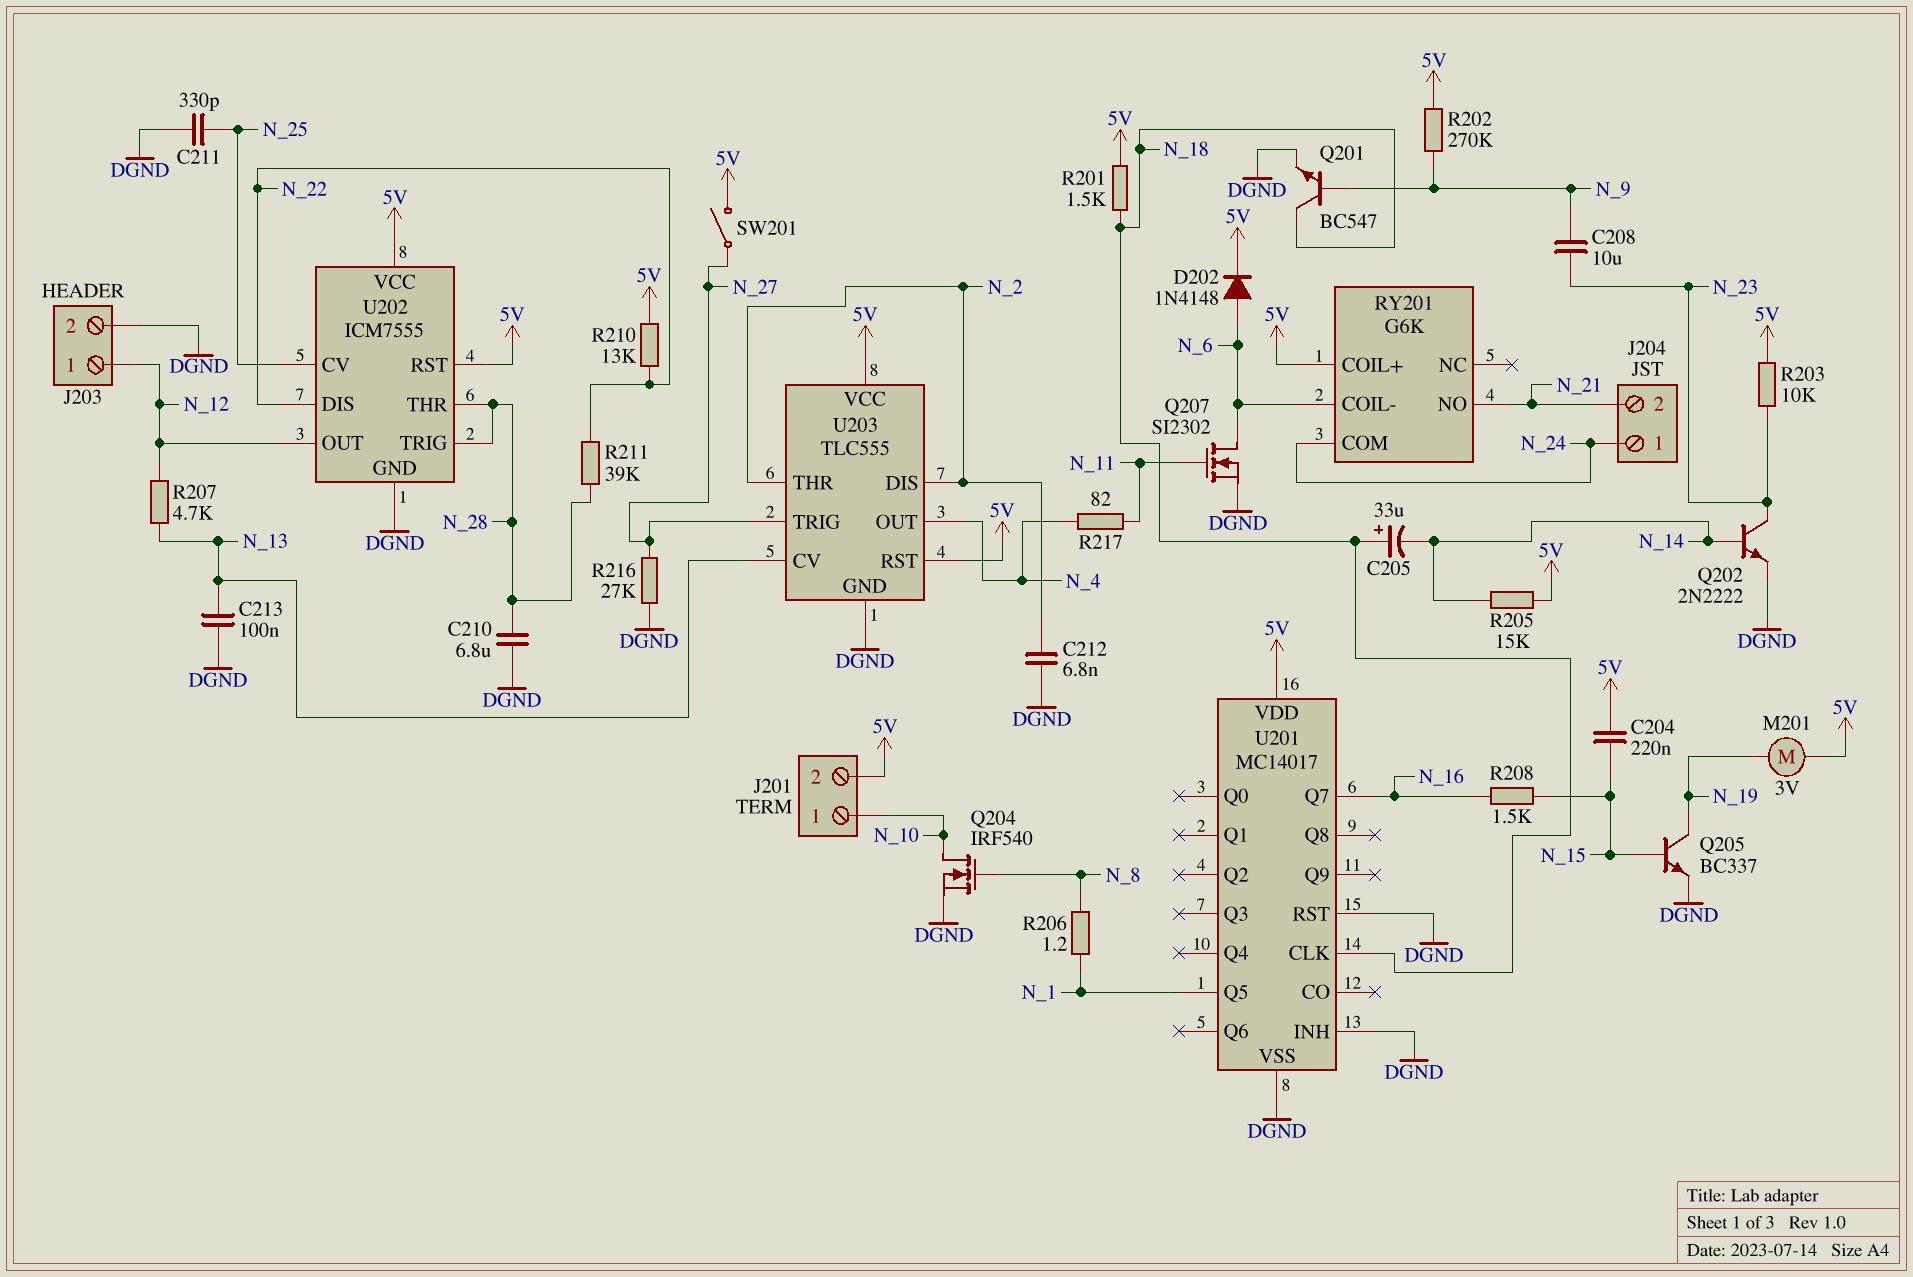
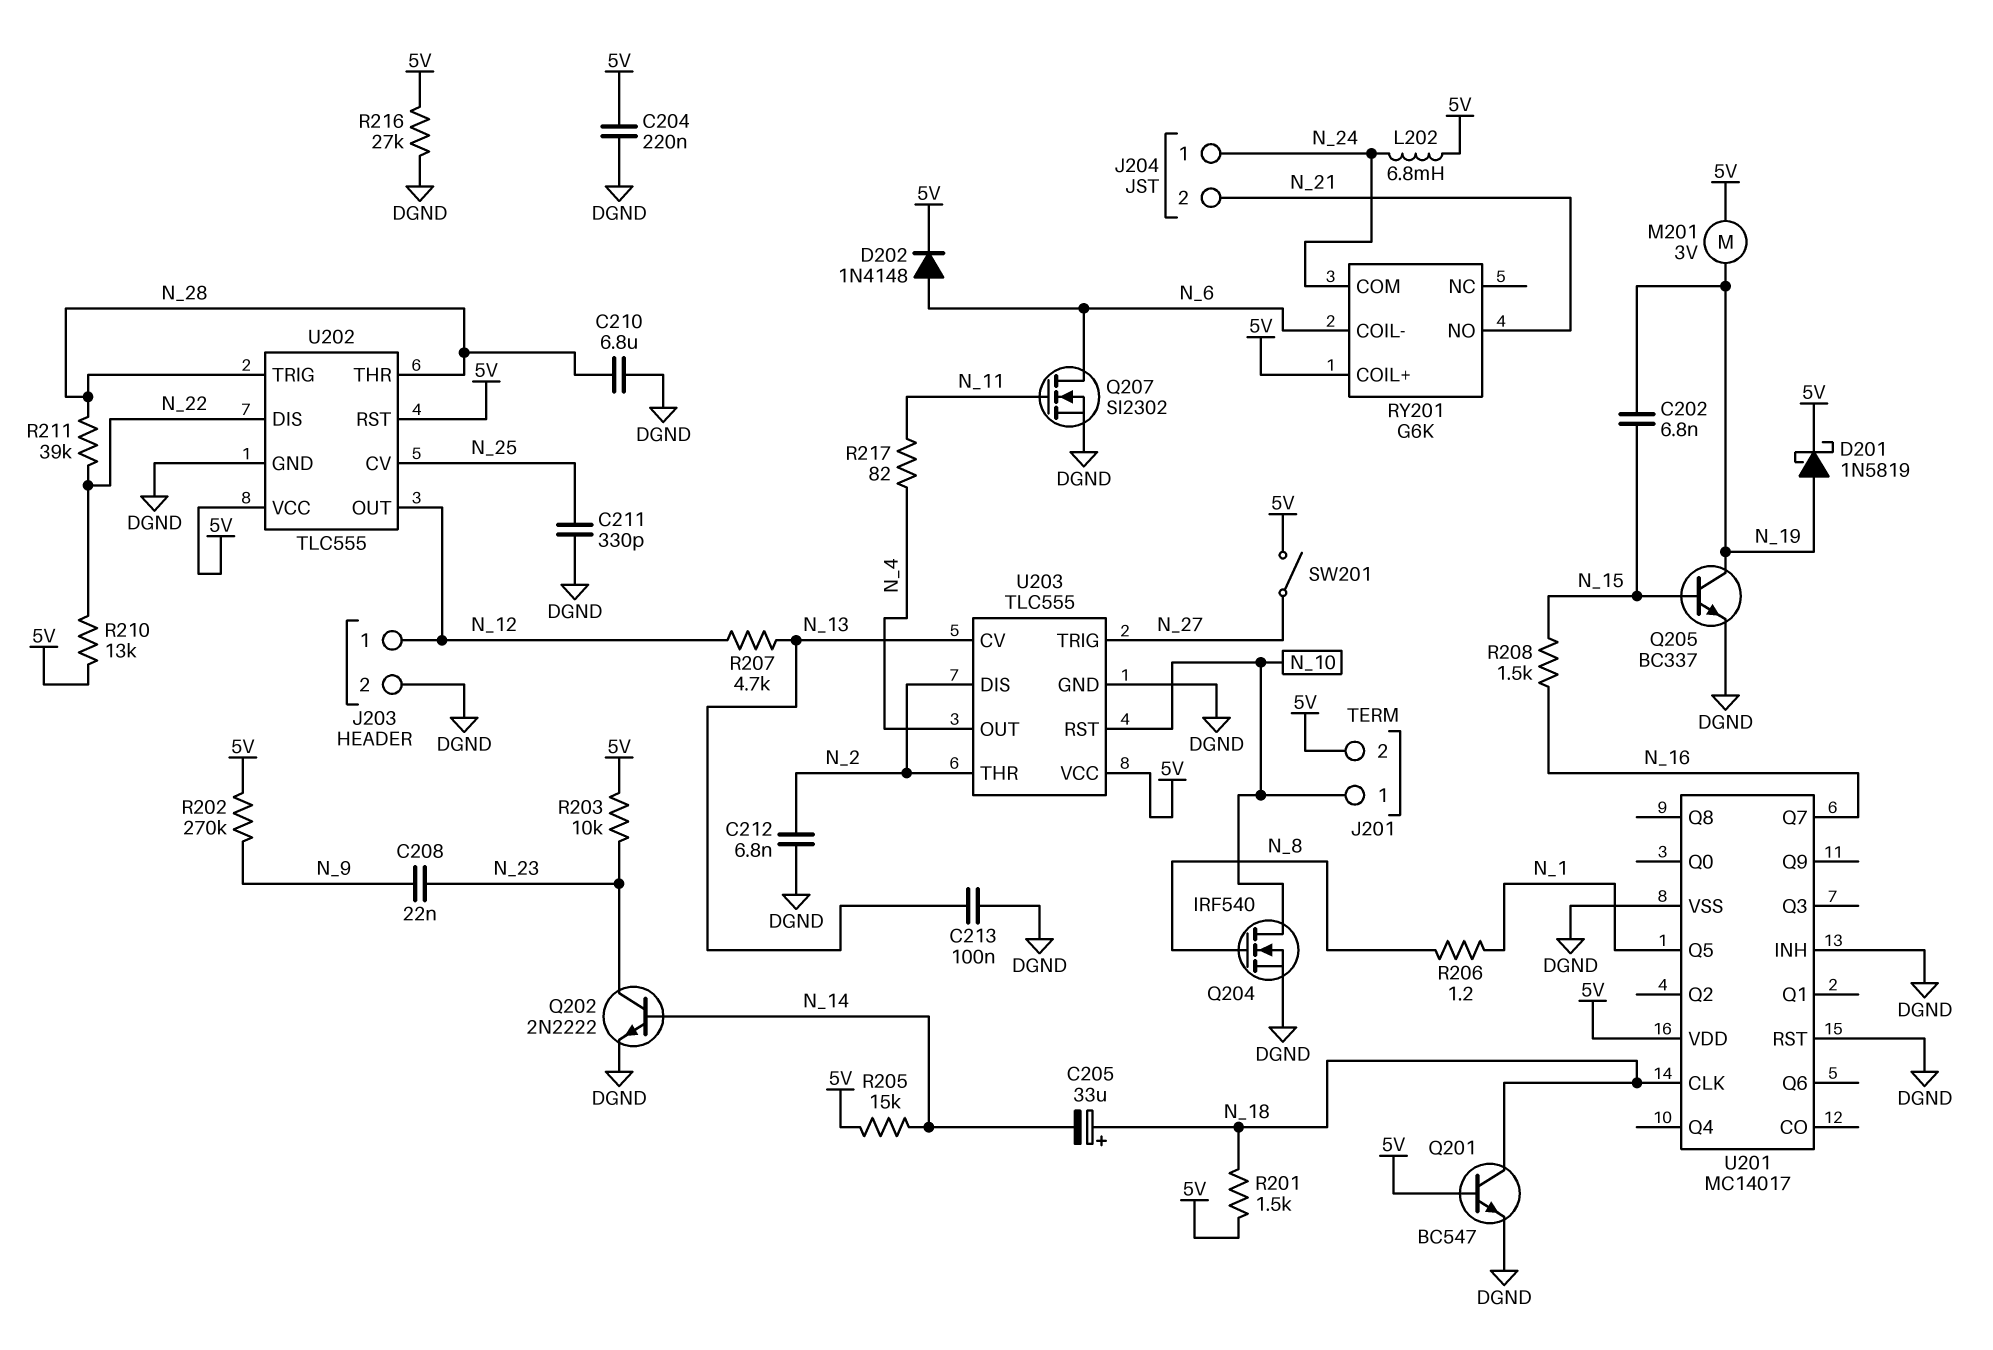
C202: none -> 6.8nF (N_15, N_19)
C204: 220nF (5V, N_15) -> 220nF (5V, DGND)
C208: 10uF (N_9, N_23) -> 22nF (N_9, N_23)
D201: none -> schottky 1N5819 (A N_19, K 5V)
L202: none -> 6.8mH (5V, N_24)
Q201: NPN BC547 (B N_9, C N_18, E DGND) -> NPN BC547 (B 5V, C N_18, E DGND)
R216: 27k (DGND, N_27) -> 27k (5V, DGND)
U202: ICM7555 -> TLC555
U203 pin RST: 5V -> N_10

